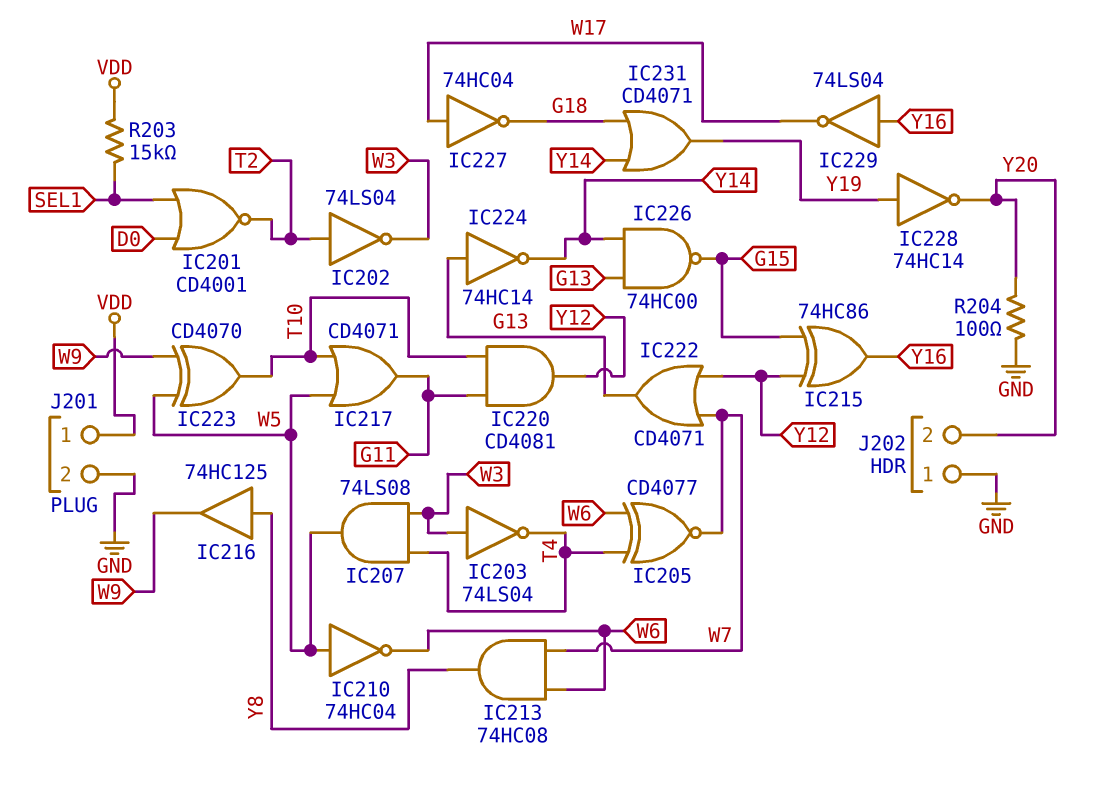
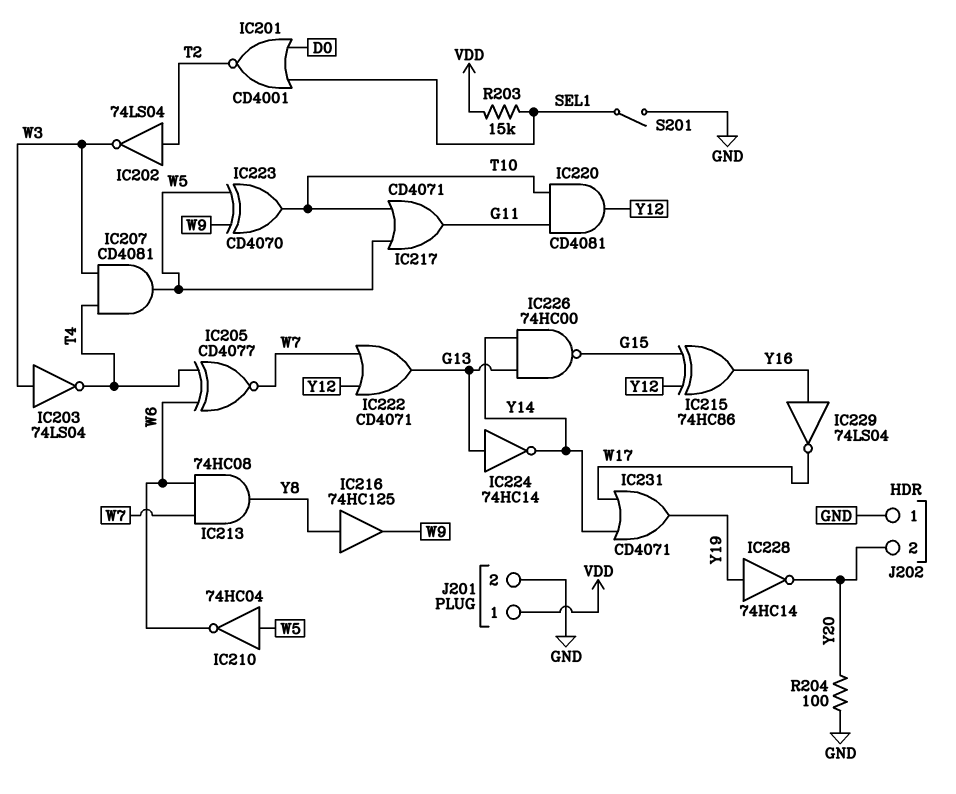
IC207: AND 74LS08 (in T4, in W3, out W5) -> AND CD4081 (in T4, in W3, out W5)
IC227: NOT 74HC04 (in W17, out G18) -> none
IC231: OR CD4071 (in G18, in Y14, out Y19) -> OR CD4071 (in W17, in Y14, out Y19)
S201: none -> switch (GND, SEL1)

